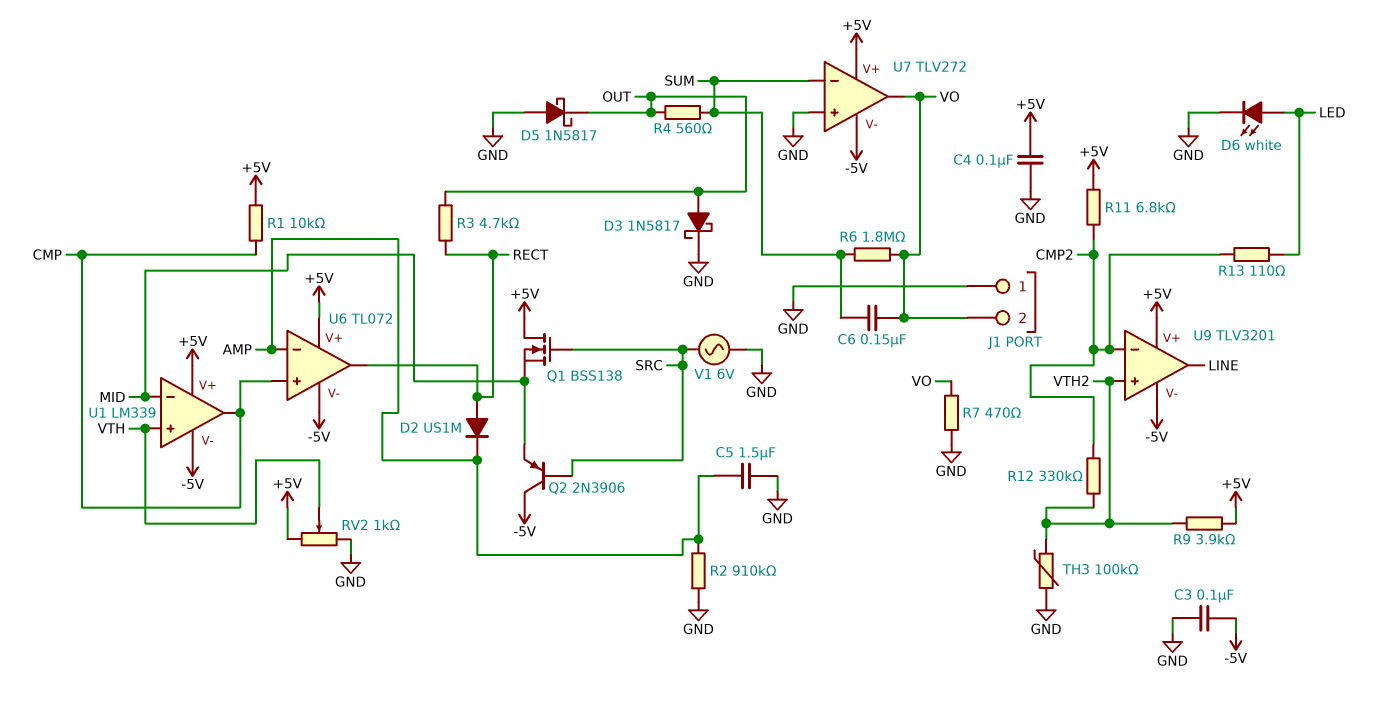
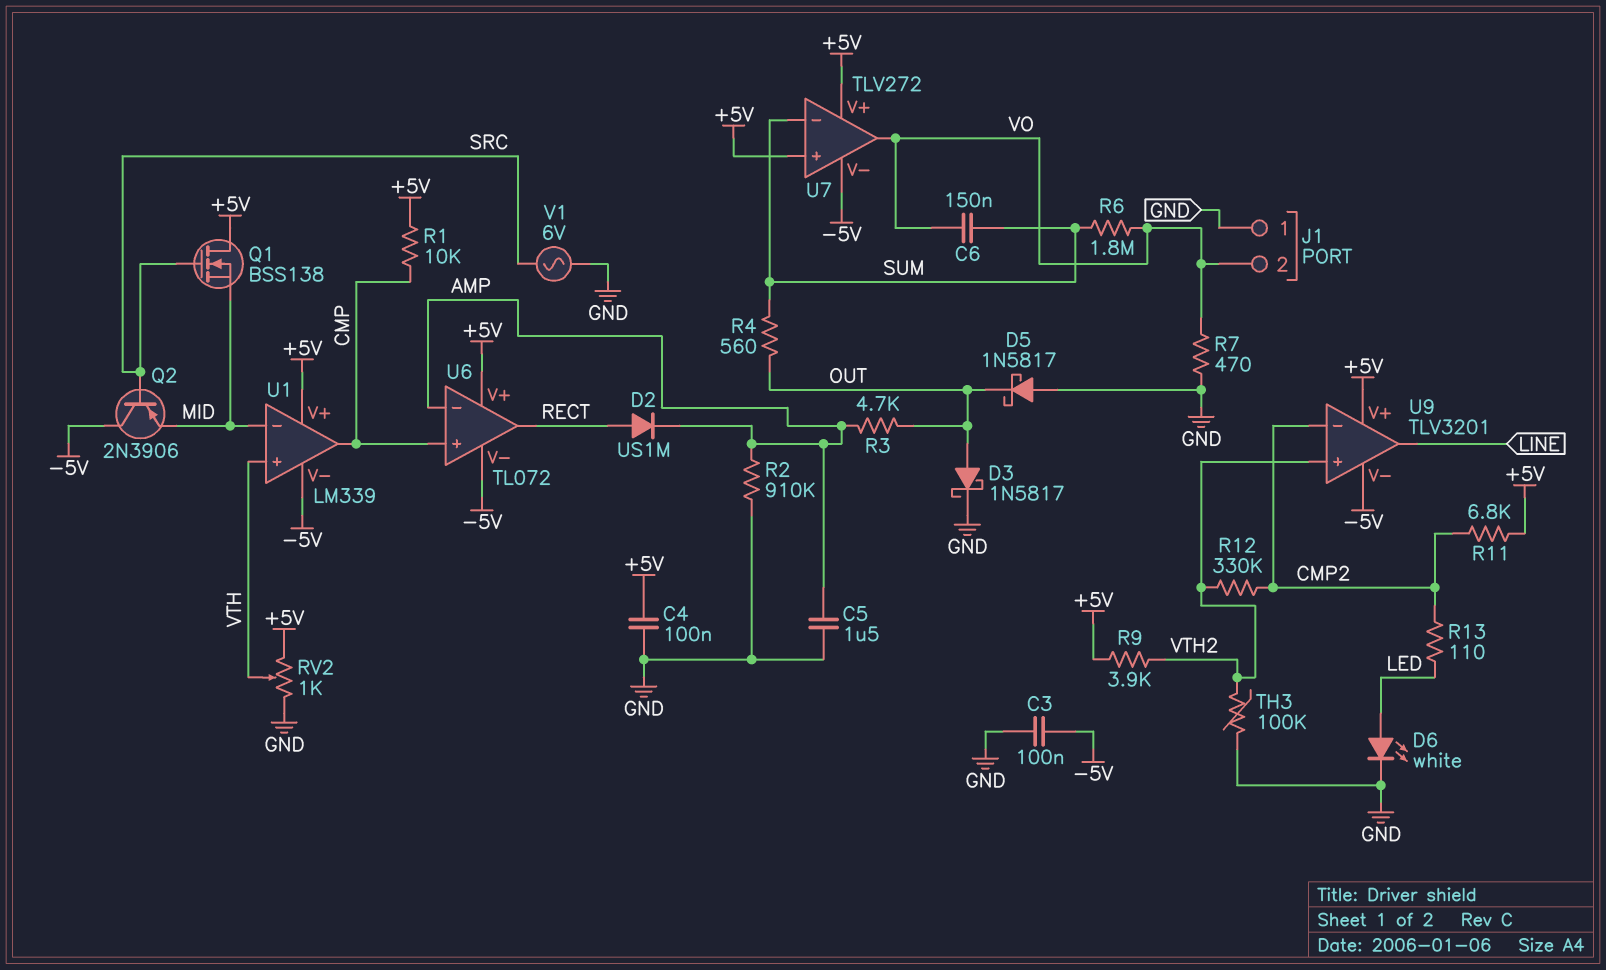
R3: 4.7k (OUT, RECT) -> 4.7k (AMP, OUT)
U7 pin in+: GND -> +5V

